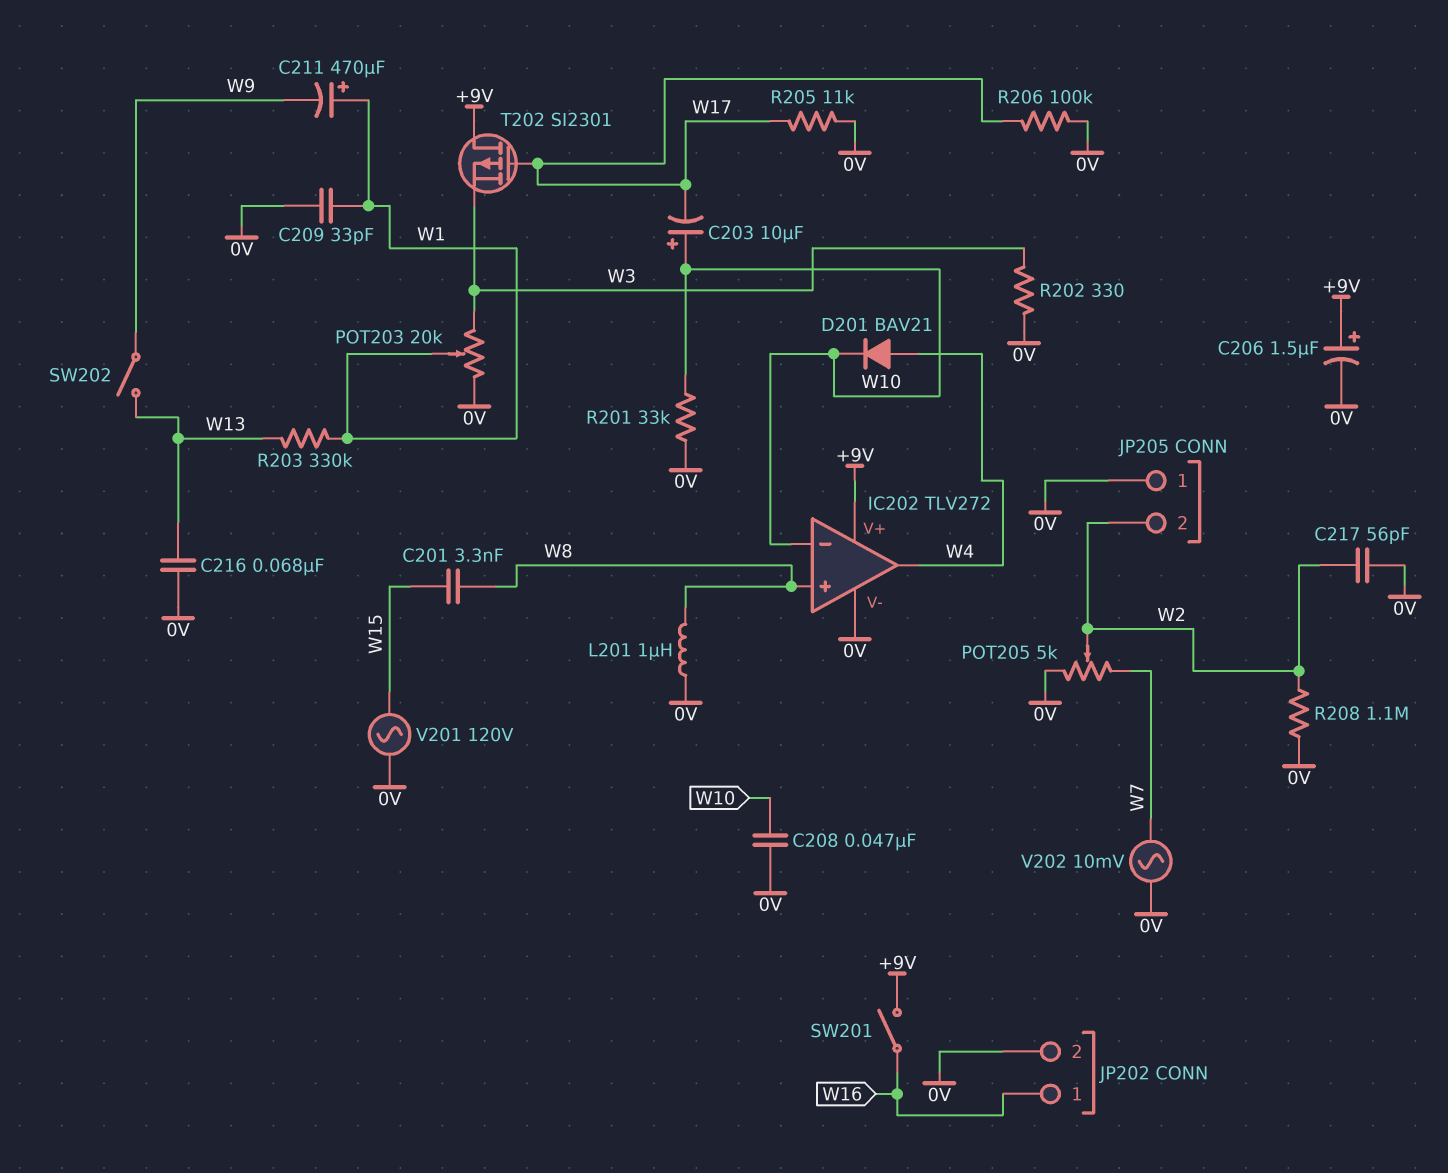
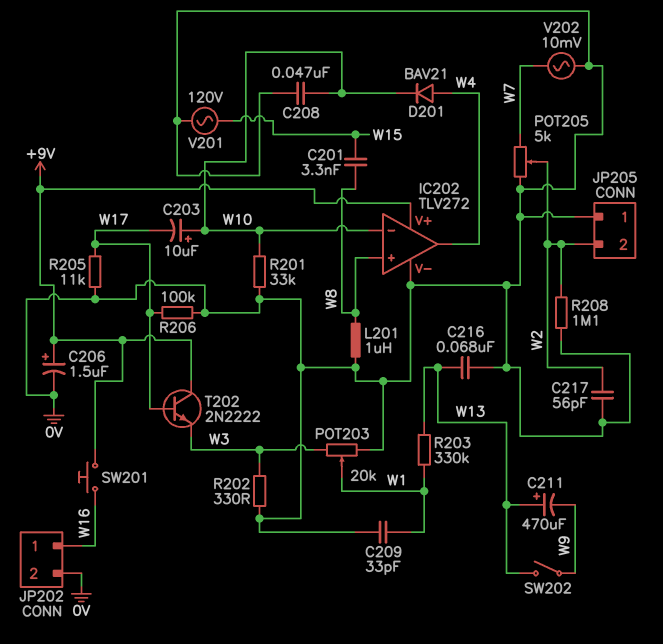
C211: 470uF (plus W1, minus W9) -> 470uF (plus W13, minus W9)
SW201: switch (+9V, W16) -> button (+9V, W16)
T202: PMOS SI2301 (G W17, D +9V, S W3) -> NPN 2N2222 (B W17, C +9V, E W3)

